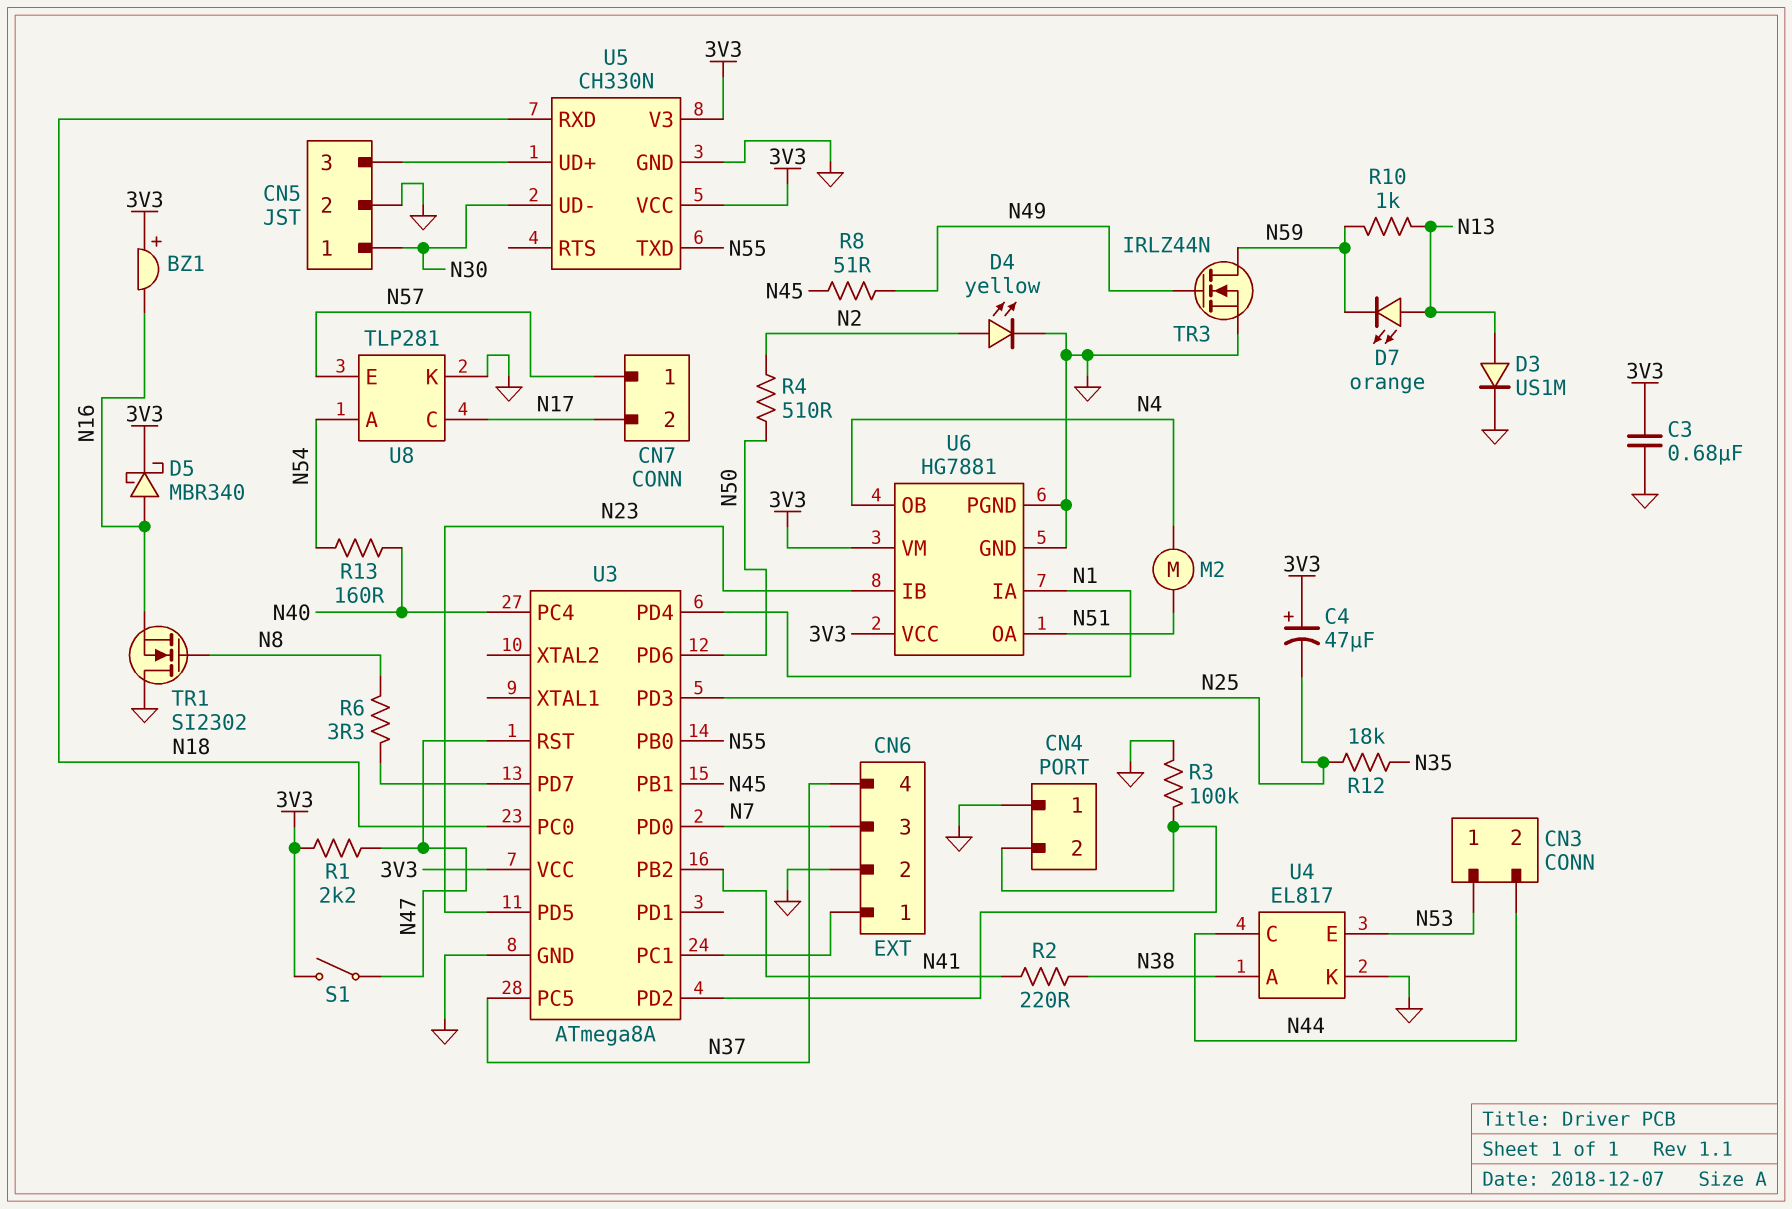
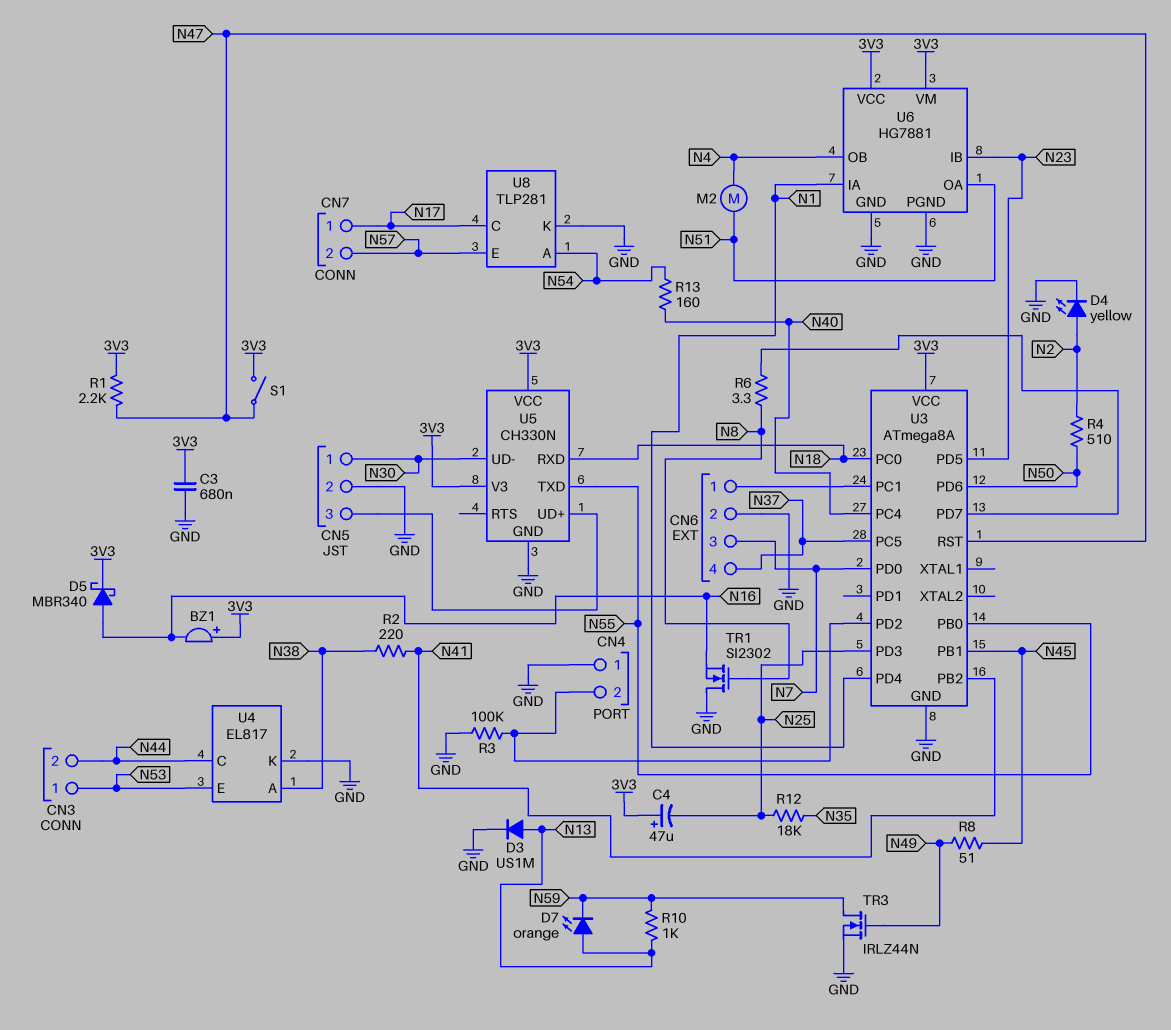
CN7 pin 1: N57 -> N17
CN7 pin 2: N17 -> N57

